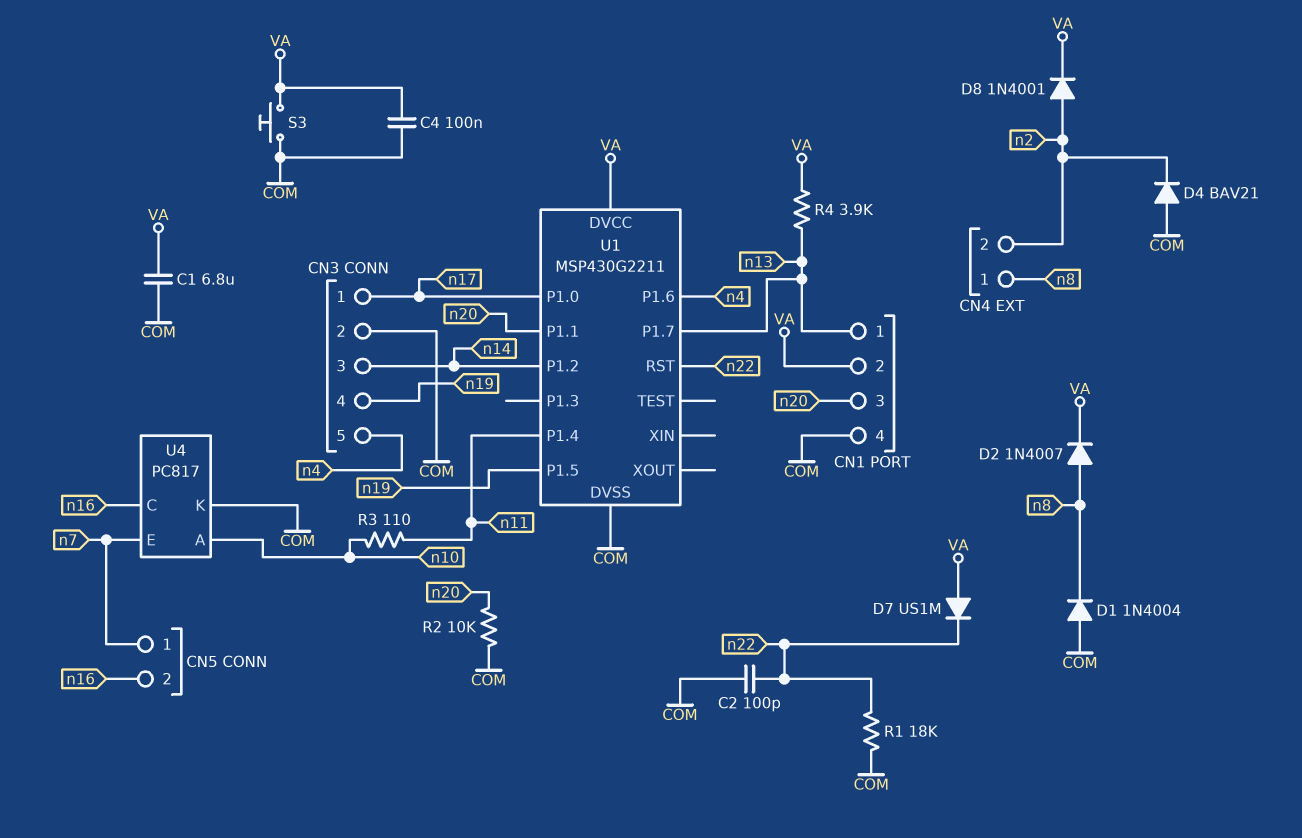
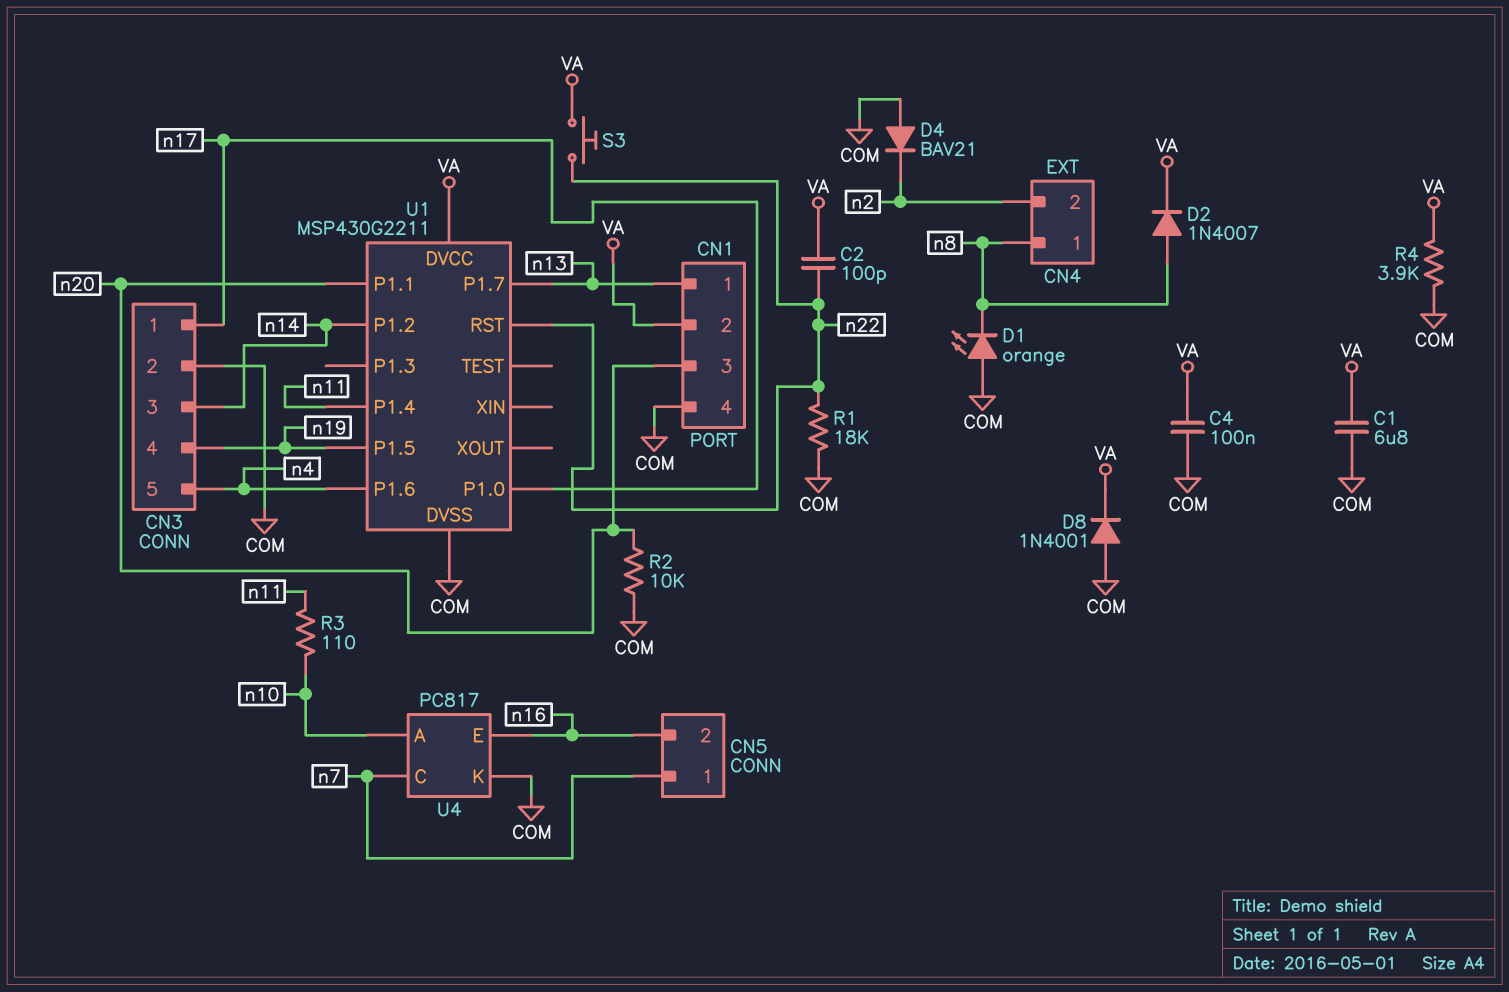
C2: 100pF (COM, n22) -> 100pF (VA, n22)
D1: diode 1N4004 (A COM, K n8) -> LED orange (A COM, K n8)
D7: diode US1M (A VA, K n22) -> none
D8: diode 1N4001 (A n2, K VA) -> diode 1N4001 (A COM, K VA)
R4: 3.9k (VA, n13) -> 3.9k (COM, VA)
S3: button (COM, VA) -> button (VA, n22)
U4 pin C: n16 -> n7
U4 pin E: n7 -> n16

